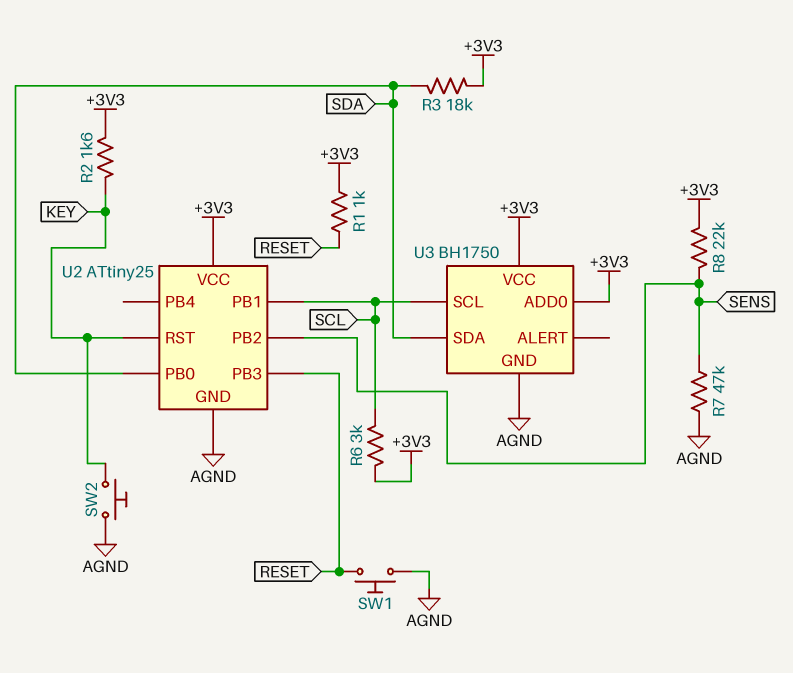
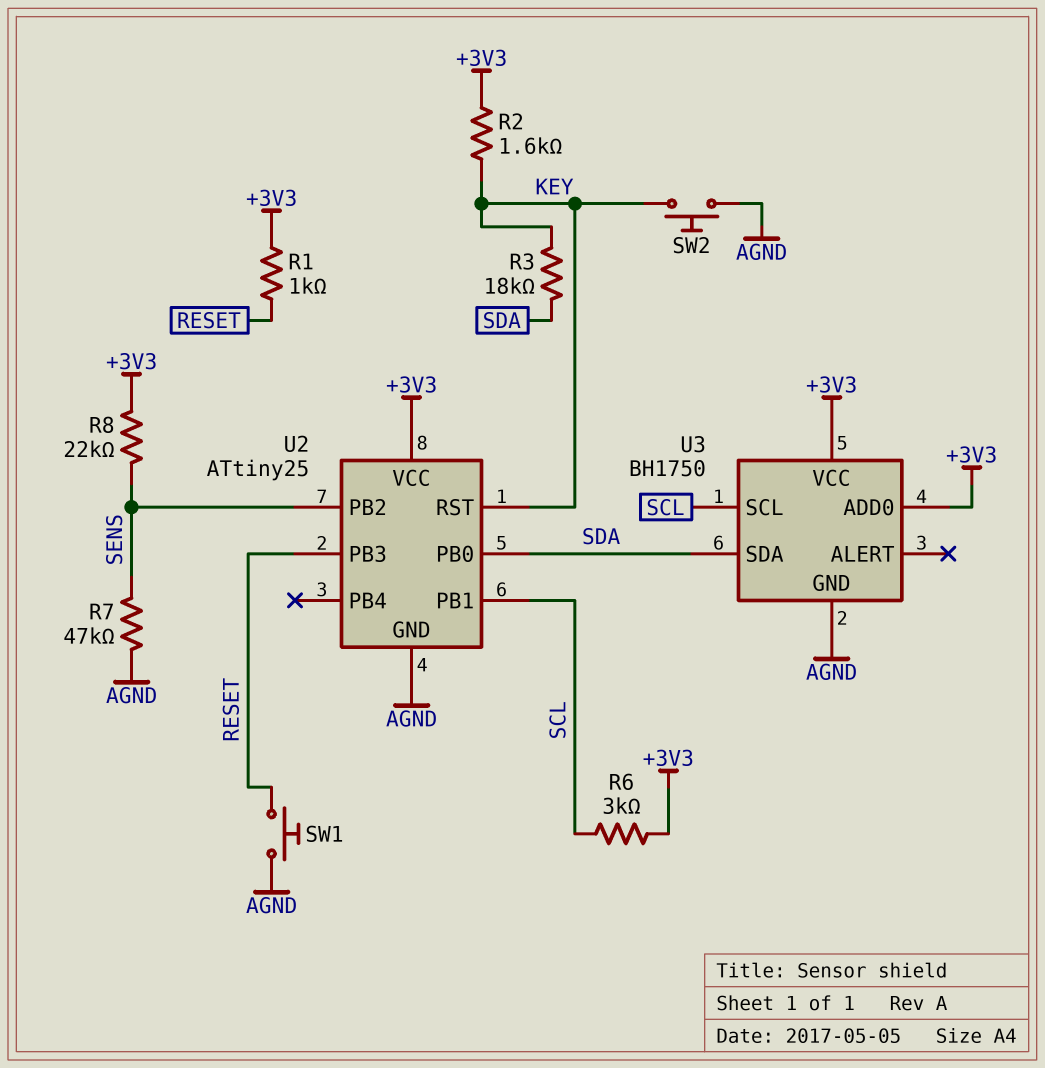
R3: 18k (+3V3, SDA) -> 18k (KEY, SDA)

